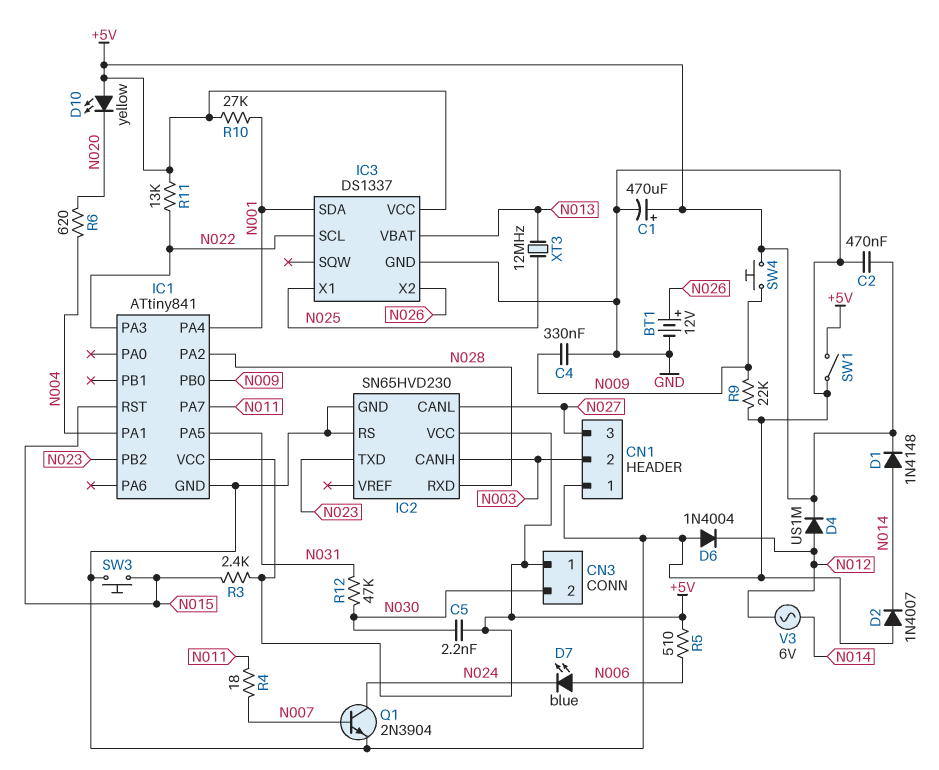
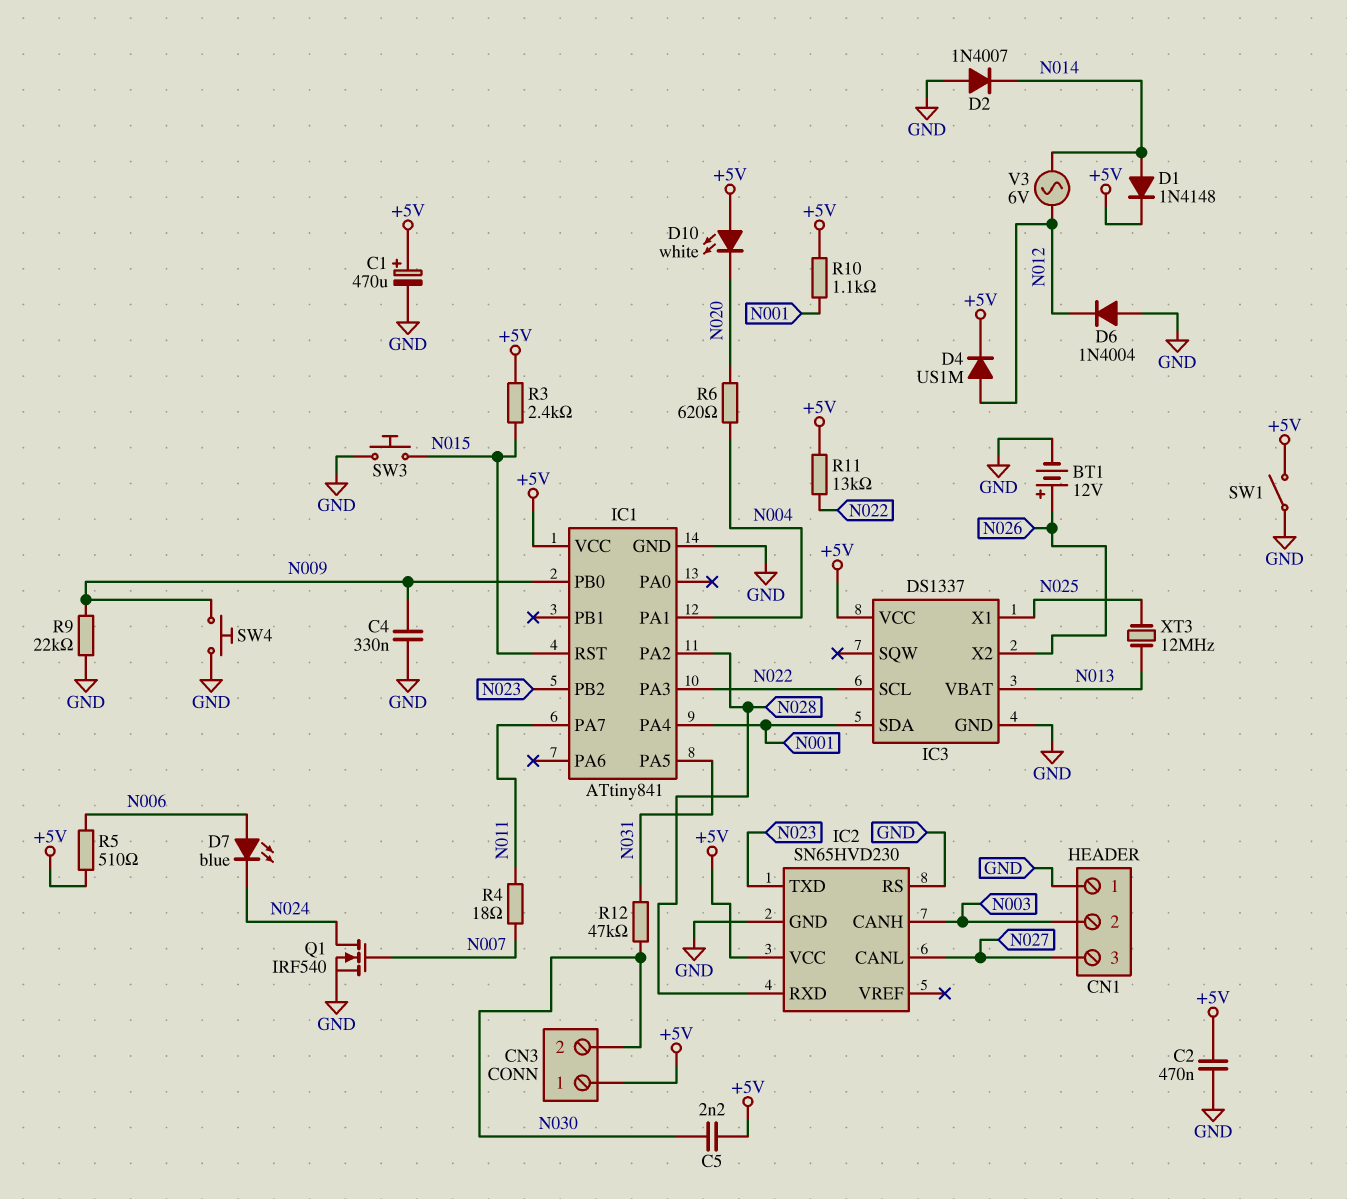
D10: LED yellow (A +5V, K N020) -> LED white (A +5V, K N020)
Q1: NPN 2N3904 (B N007, C N024, E GND) -> NMOS IRF540 (G N007, D N024, S GND)
R10: 27k (+5V, N001) -> 1.1k (+5V, N001)
SW4: button (+5V, N009) -> button (GND, N009)

